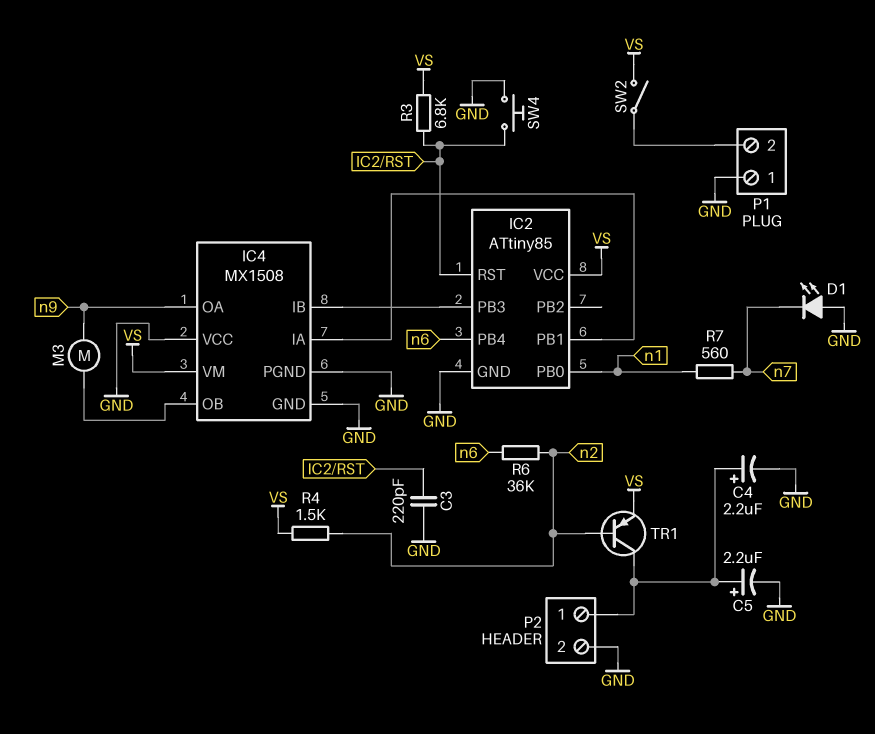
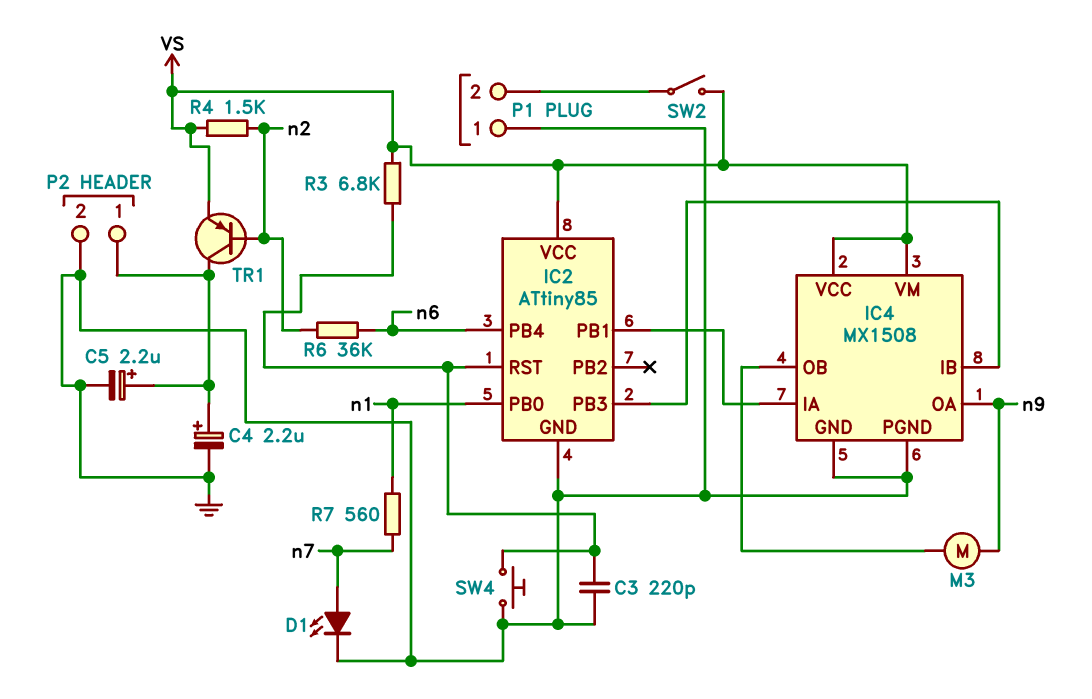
D1: LED (A GND, K n7) -> LED (A n7, K GND)
IC4 pin VCC: GND -> VS

